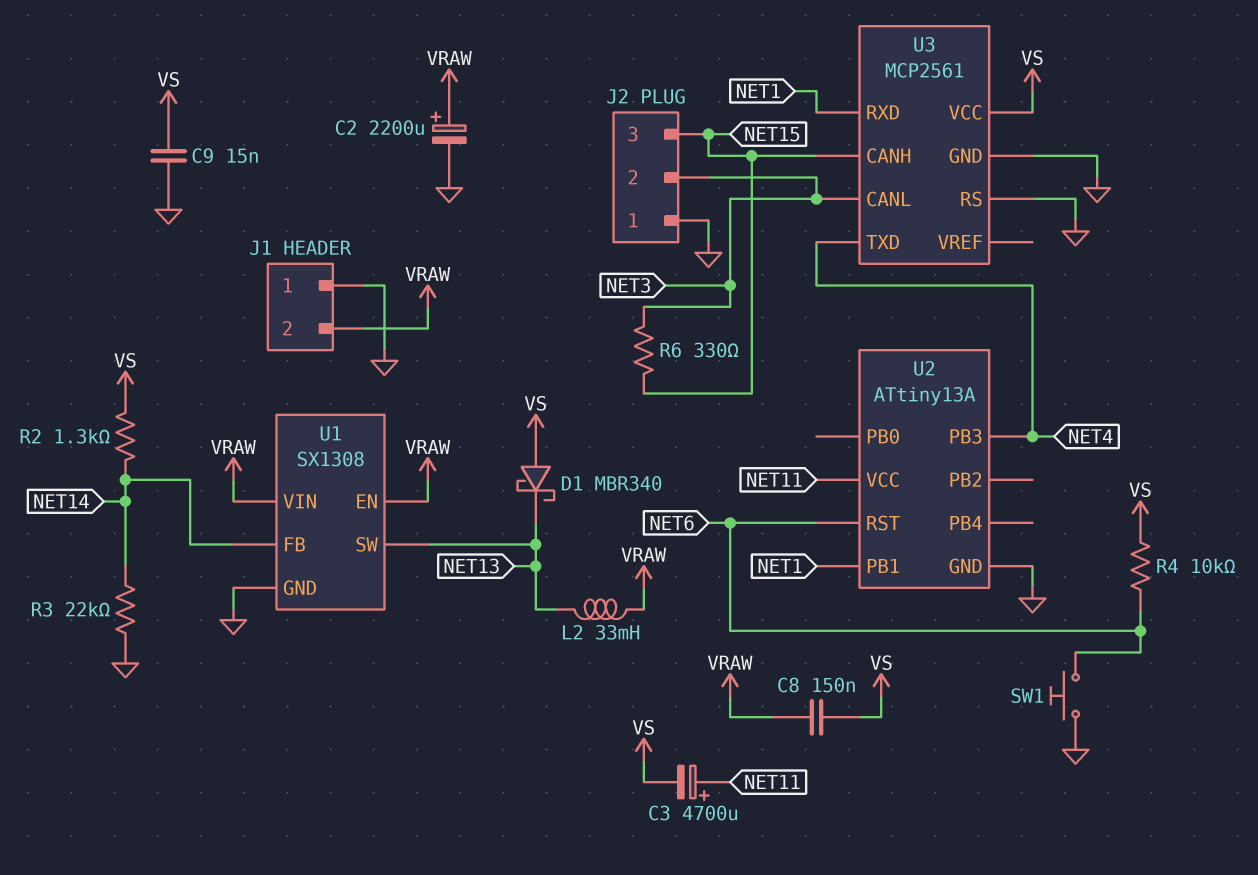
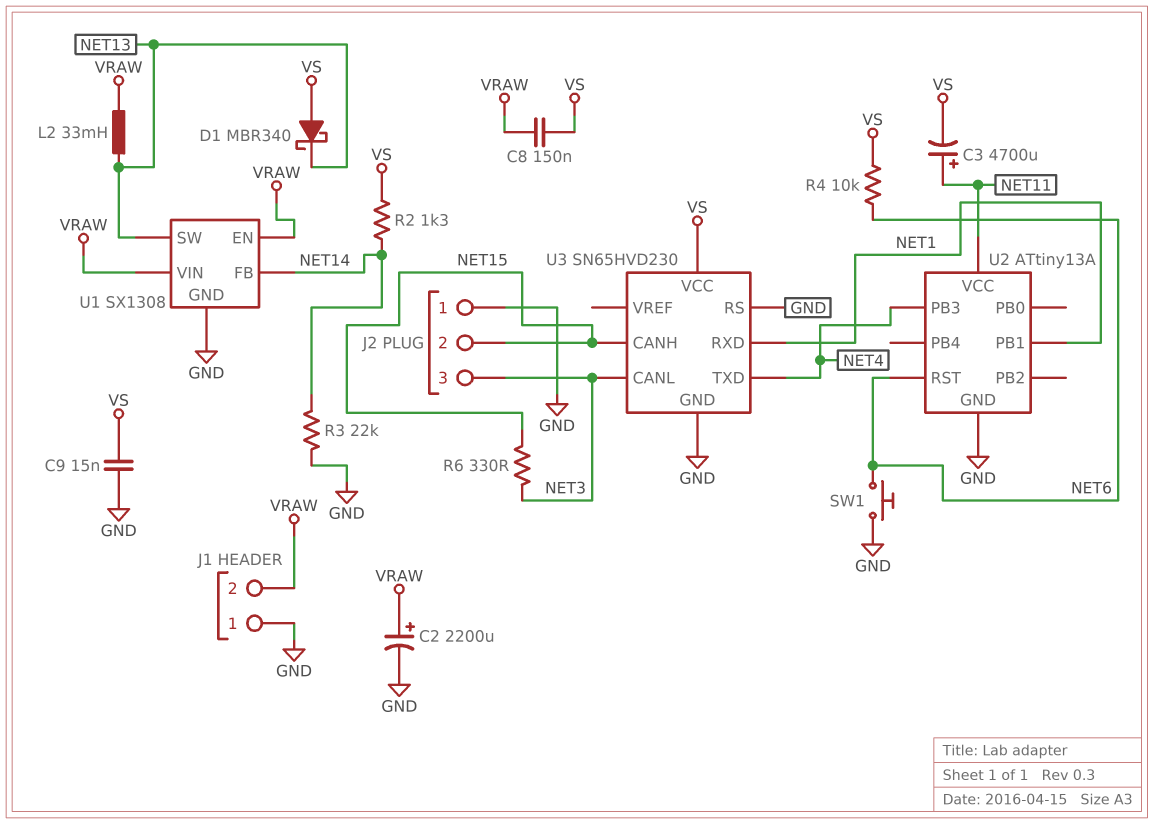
J2 pin 2: NET3 -> NET15
J2 pin 3: NET15 -> NET3
U3: MCP2561 -> SN65HVD230

